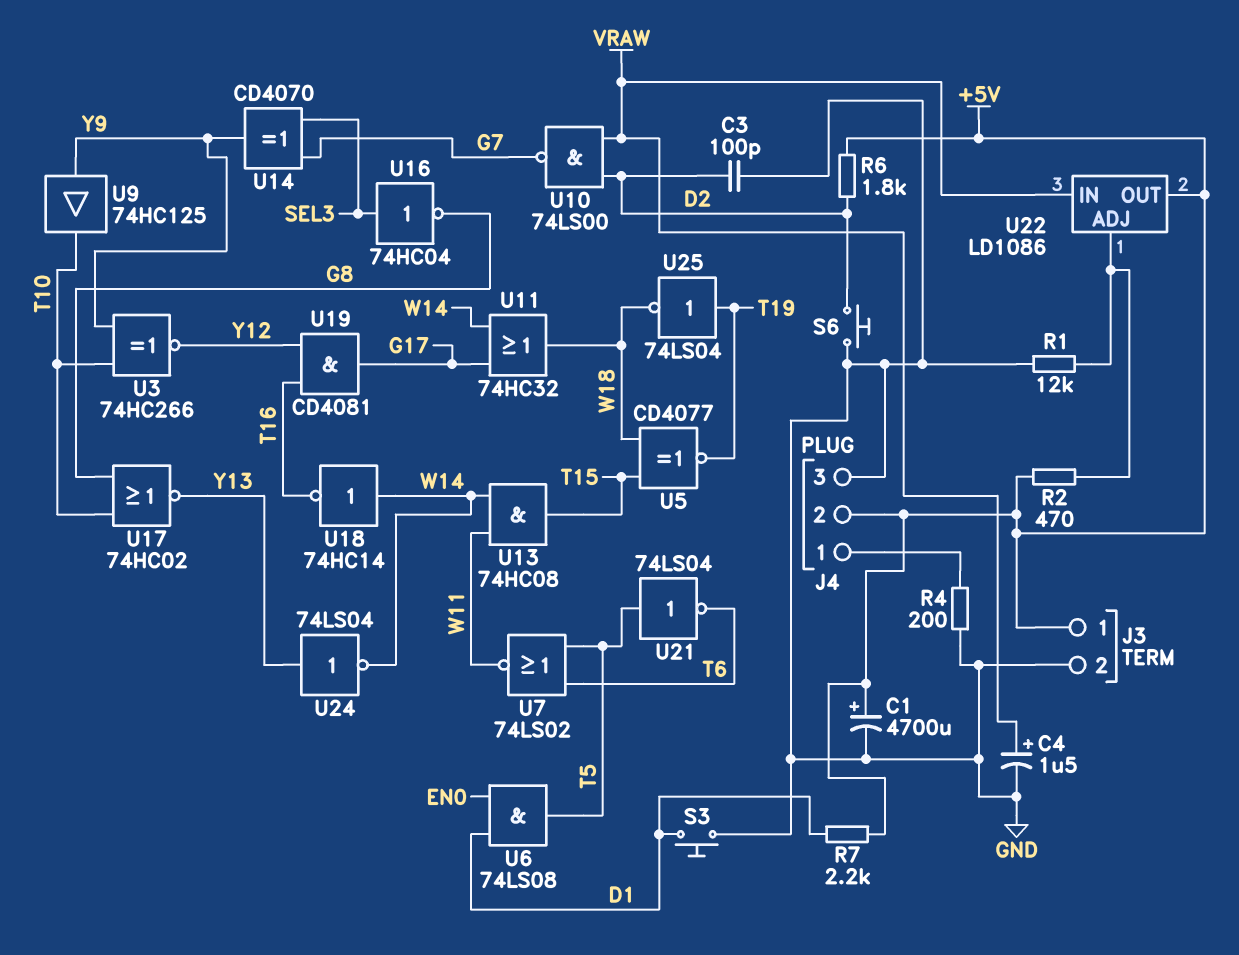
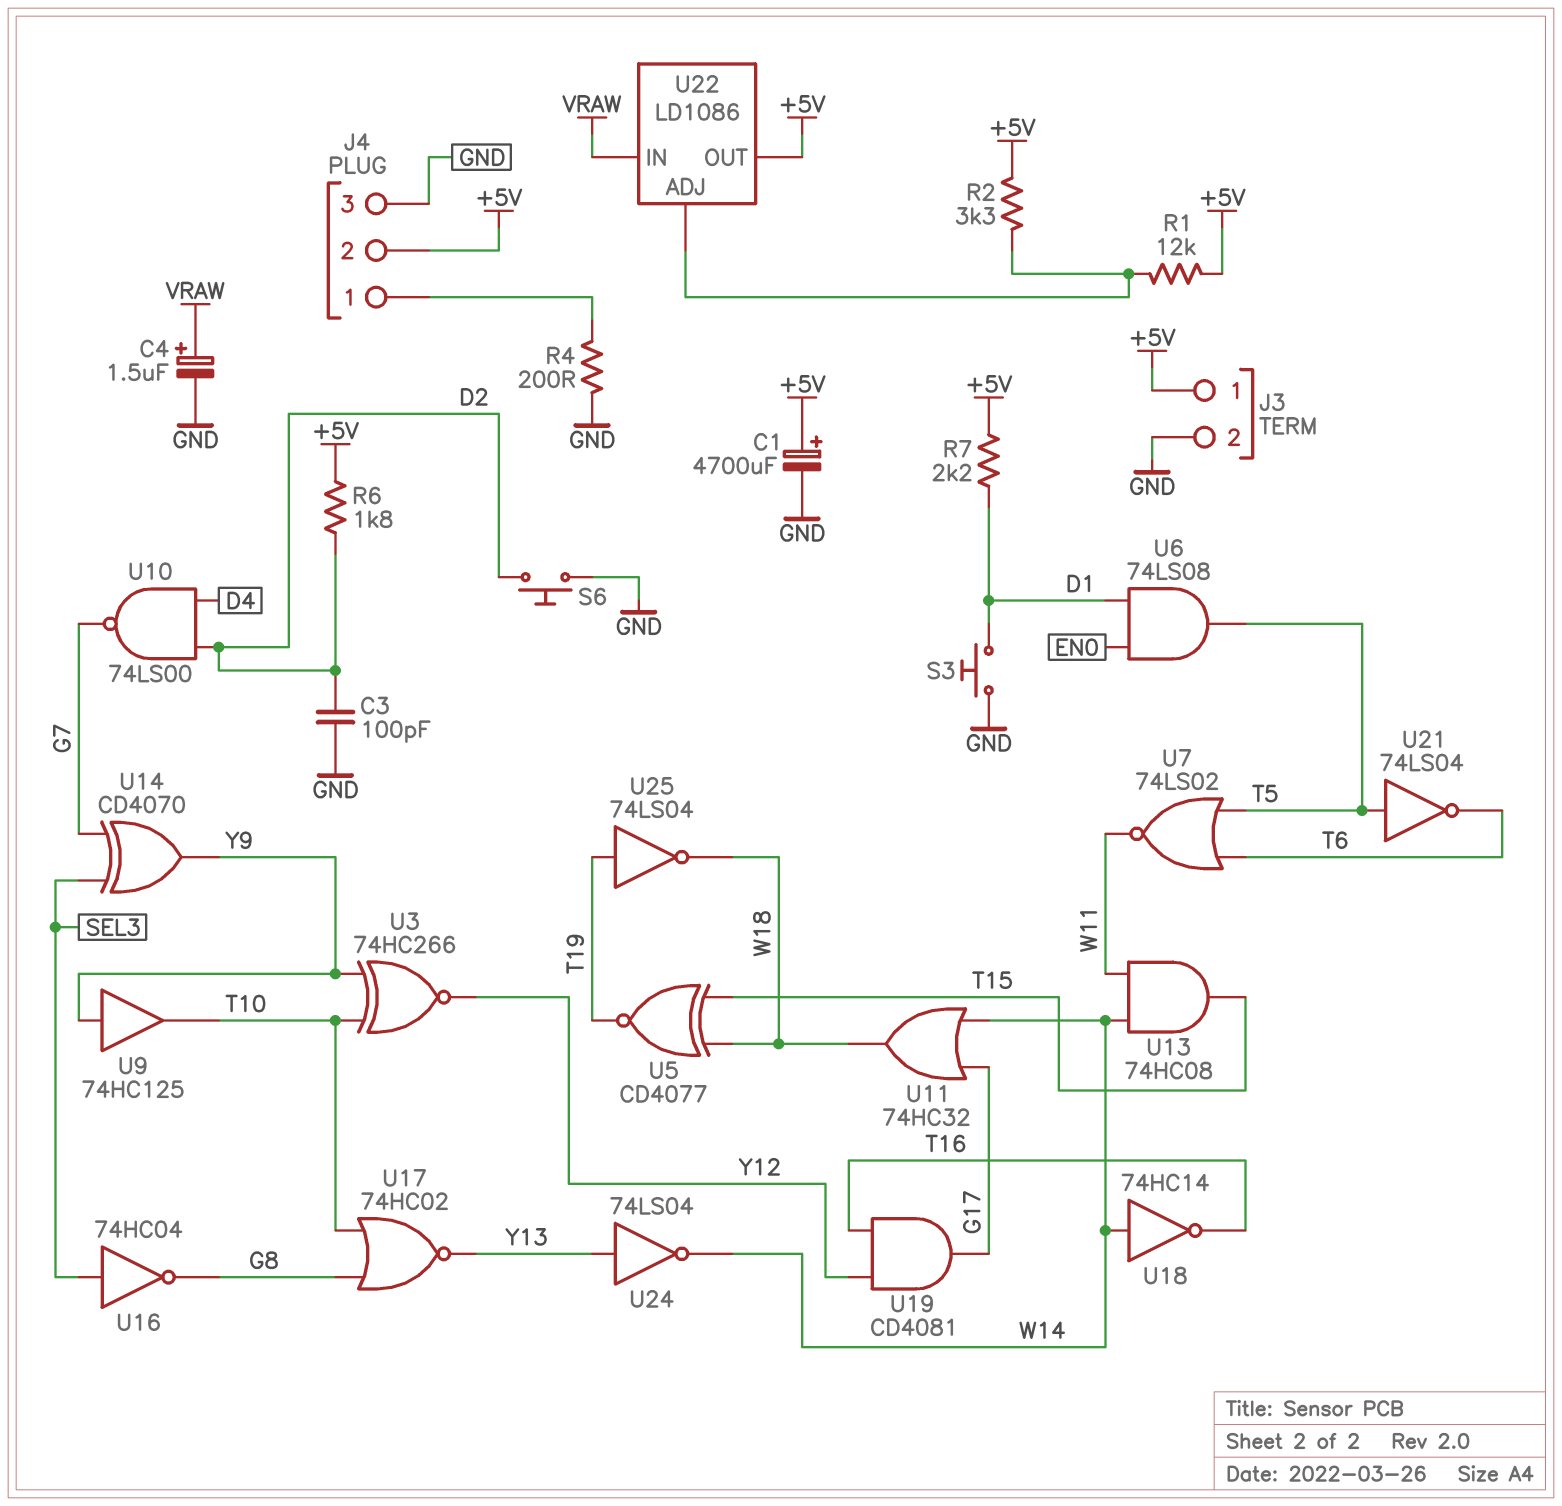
R1: 12k (GND, U22/ADJ) -> 12k (+5V, U22/ADJ)
R2: 470 (+5V, U22/ADJ) -> 3.3k (+5V, U22/ADJ)
U10: NAND 74LS00 (in D2, in VRAW, out G7) -> NAND 74LS00 (in D2, in D4, out G7)

